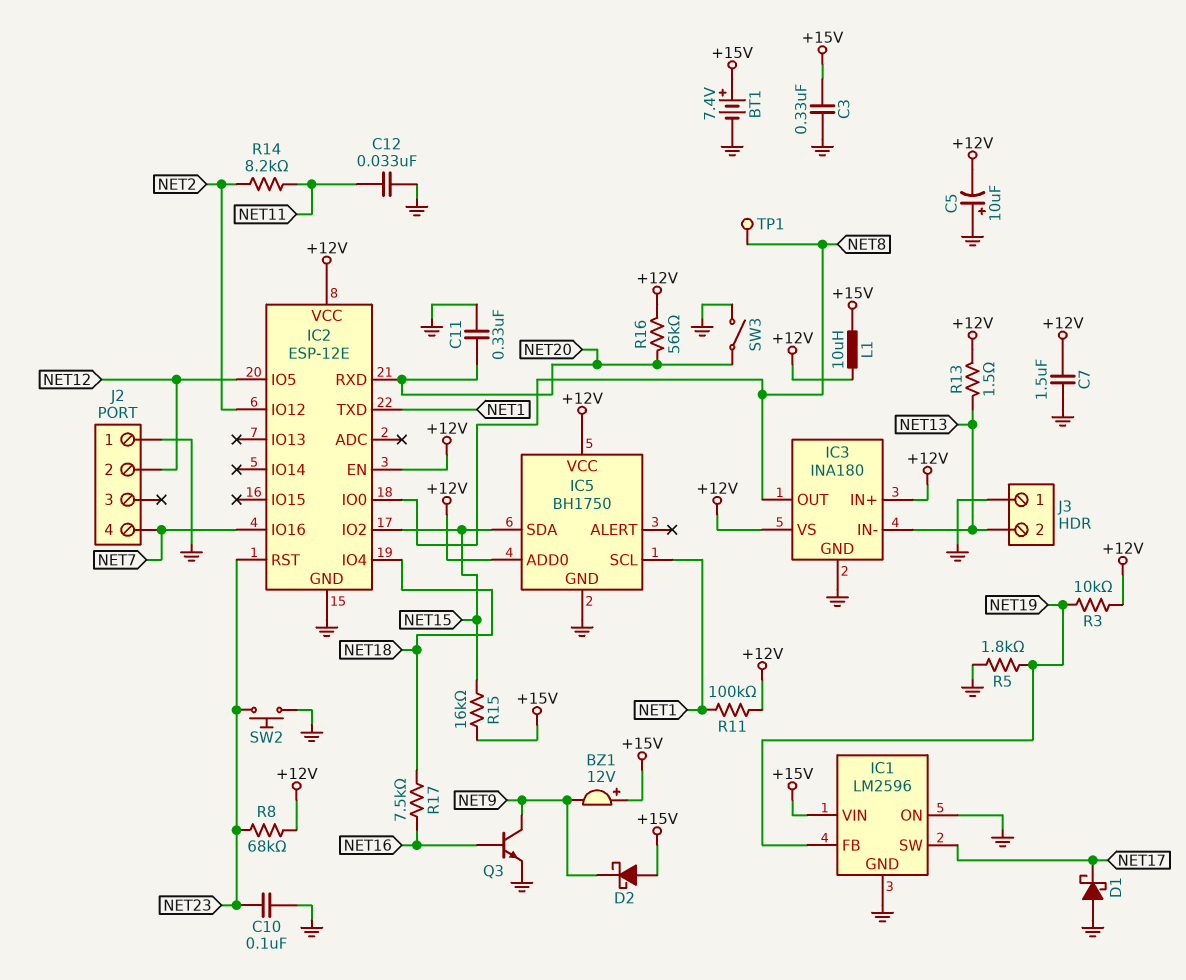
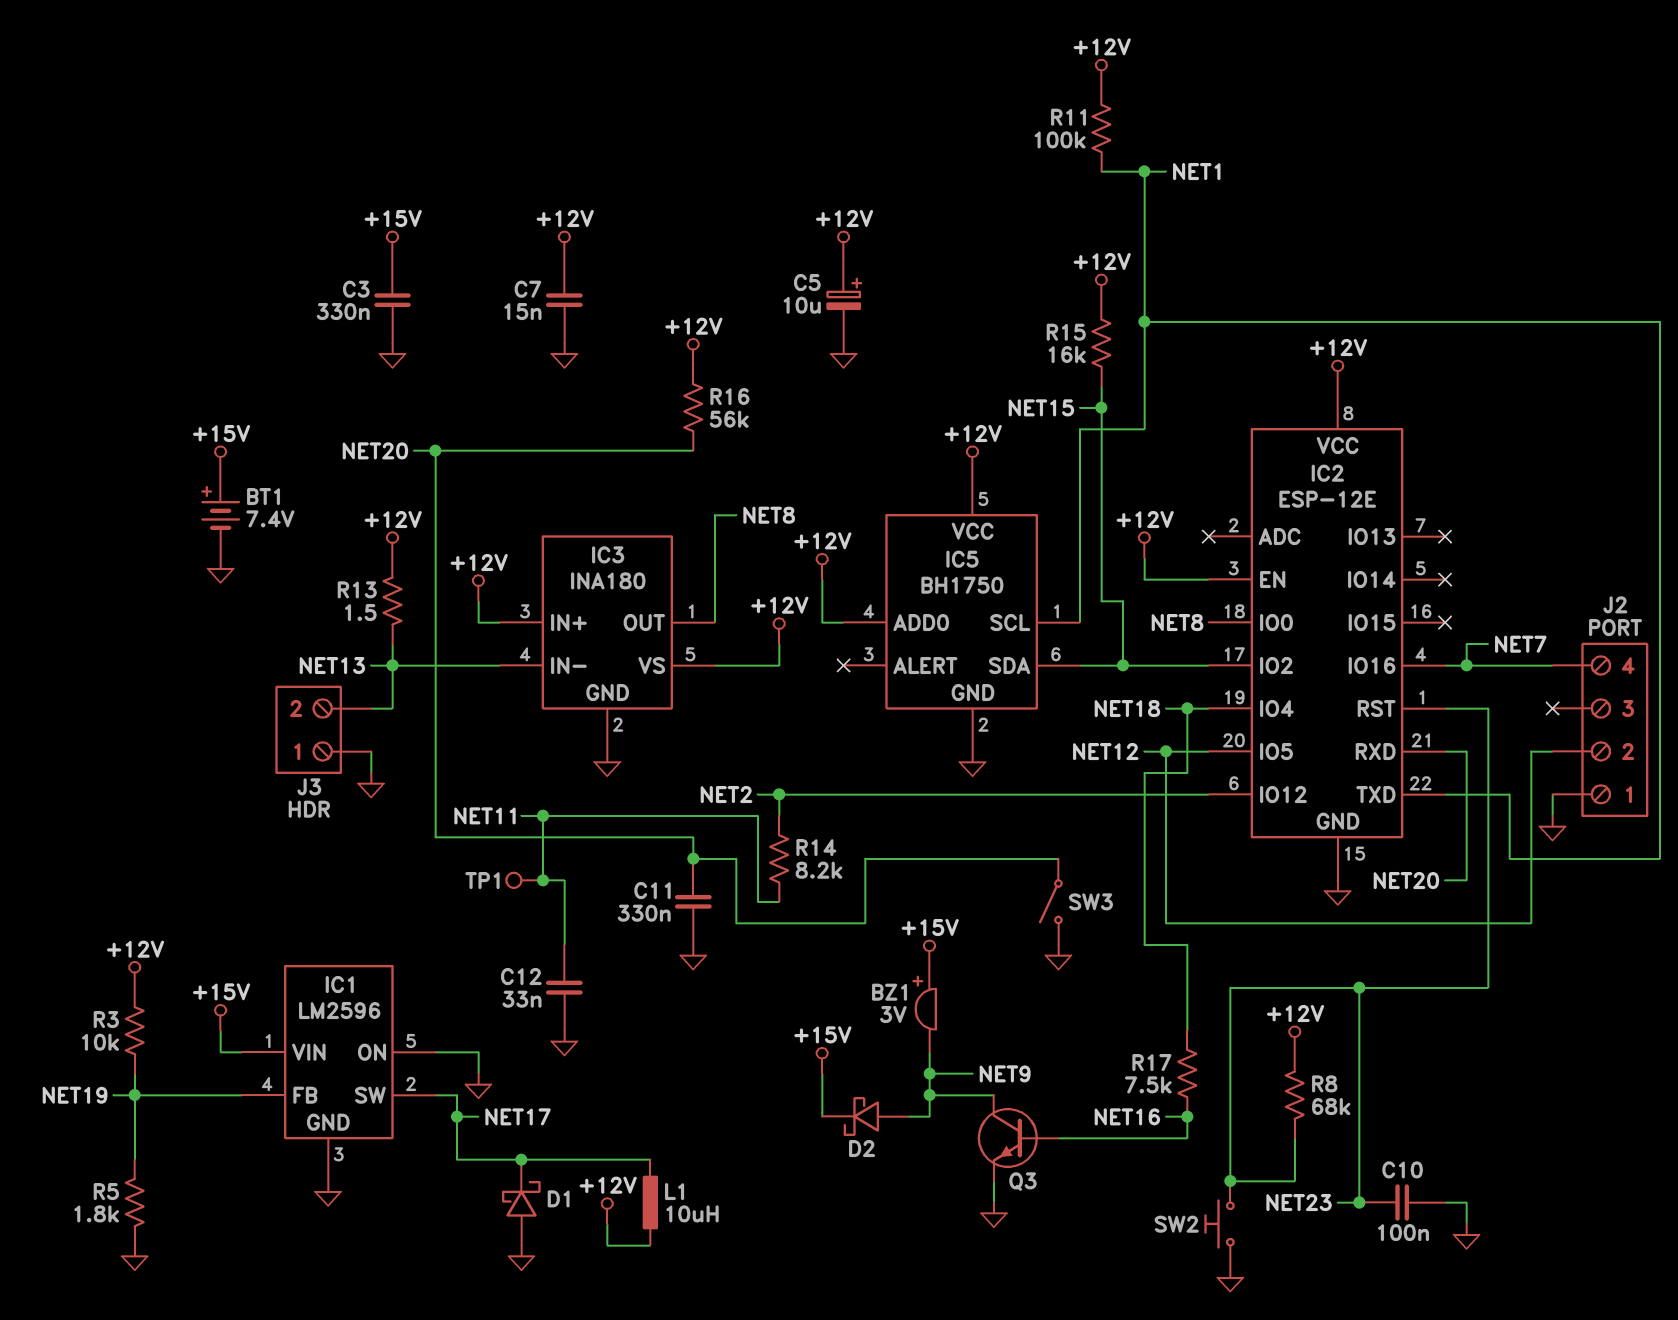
BZ1: buzzer 12V (plus +15V, minus NET9) -> buzzer 3V (plus +15V, minus NET9)
C5: 10uF (plus GND, minus +12V) -> 10uF (plus +12V, minus GND)
C7: 1.5uF (+12V, GND) -> 15nF (+12V, GND)
D2: schottky (A +15V, K NET9) -> schottky (A NET9, K +15V)
L1: 10uH (+12V, +15V) -> 10uH (+12V, NET17)
R15: 16k (+15V, NET15) -> 16k (+12V, NET15)
TP1: test point (NET8) -> test point (NET11)

